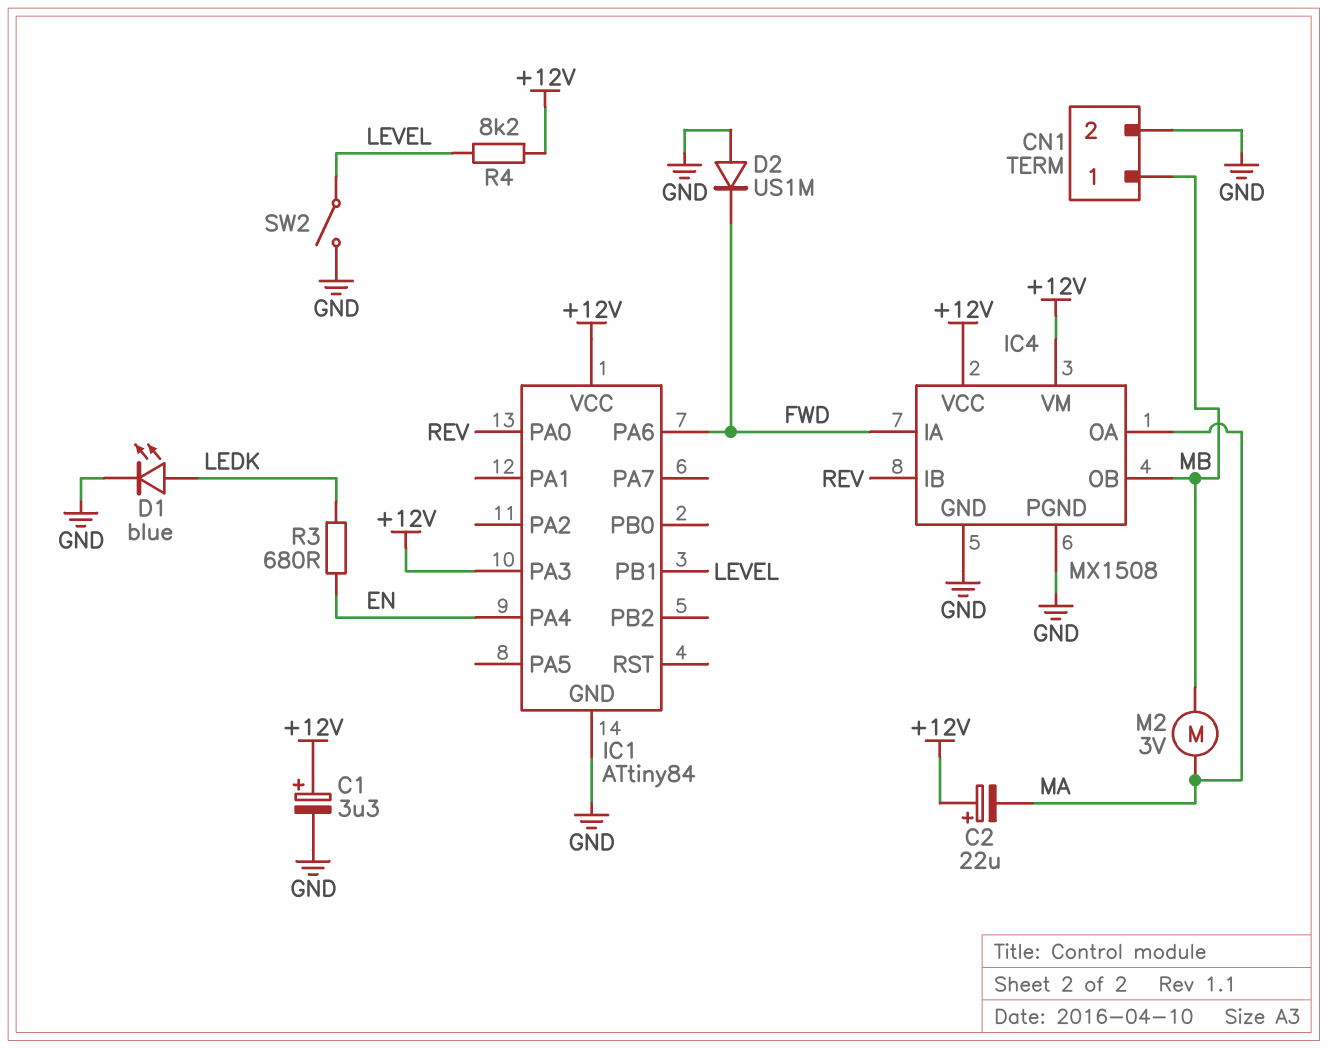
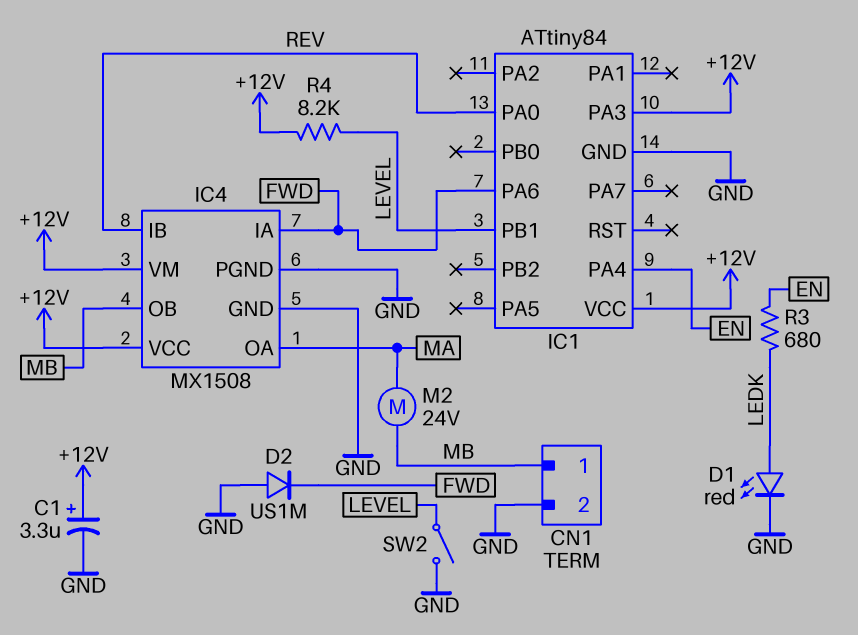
C2: 22uF (plus +12V, minus MA) -> none
D1: LED blue (A LEDK, K GND) -> LED red (A LEDK, K GND)
M2: motor 3V (MA, MB) -> motor 24V (MA, MB)

